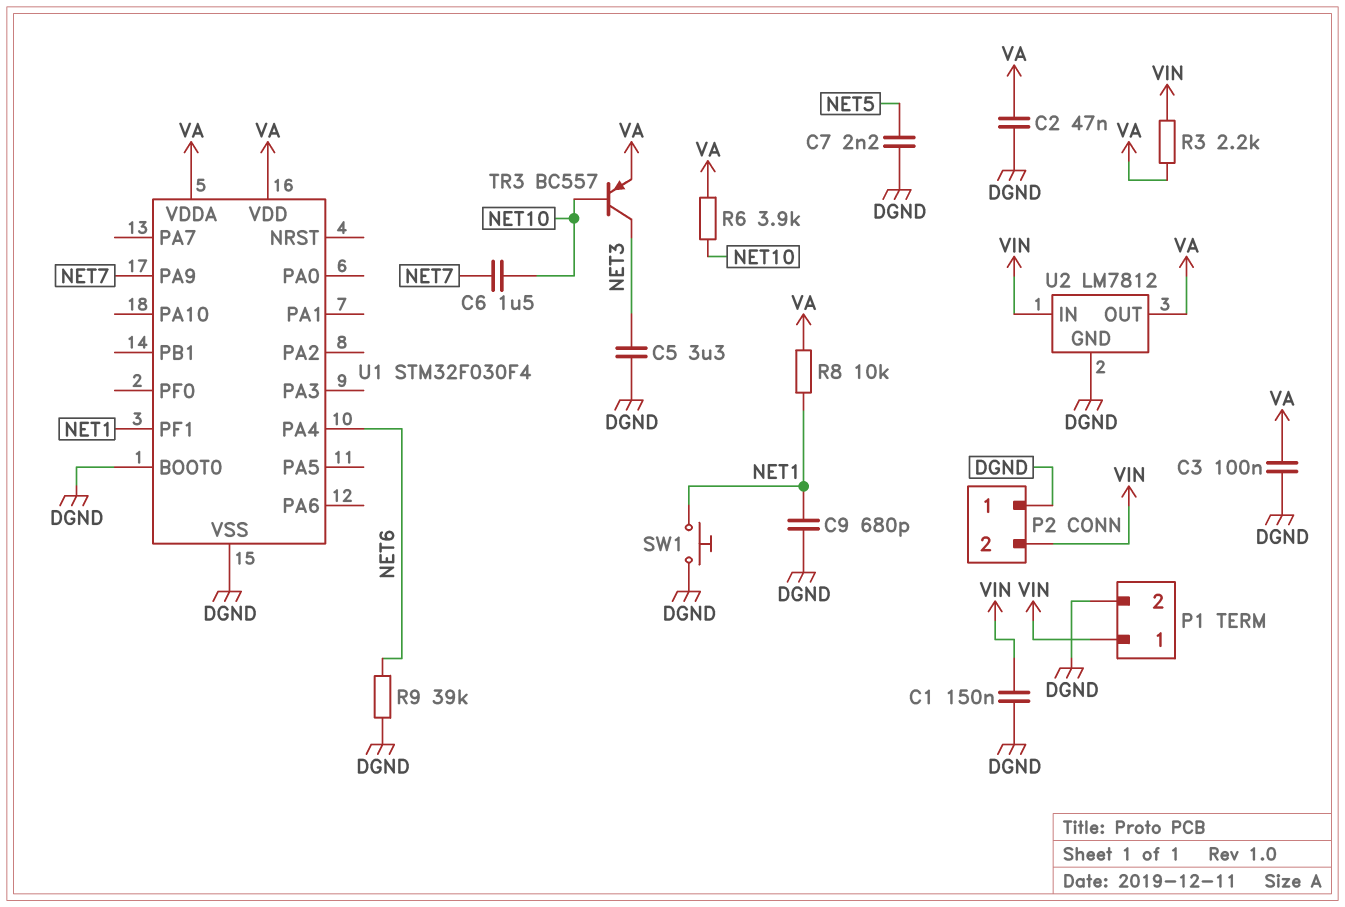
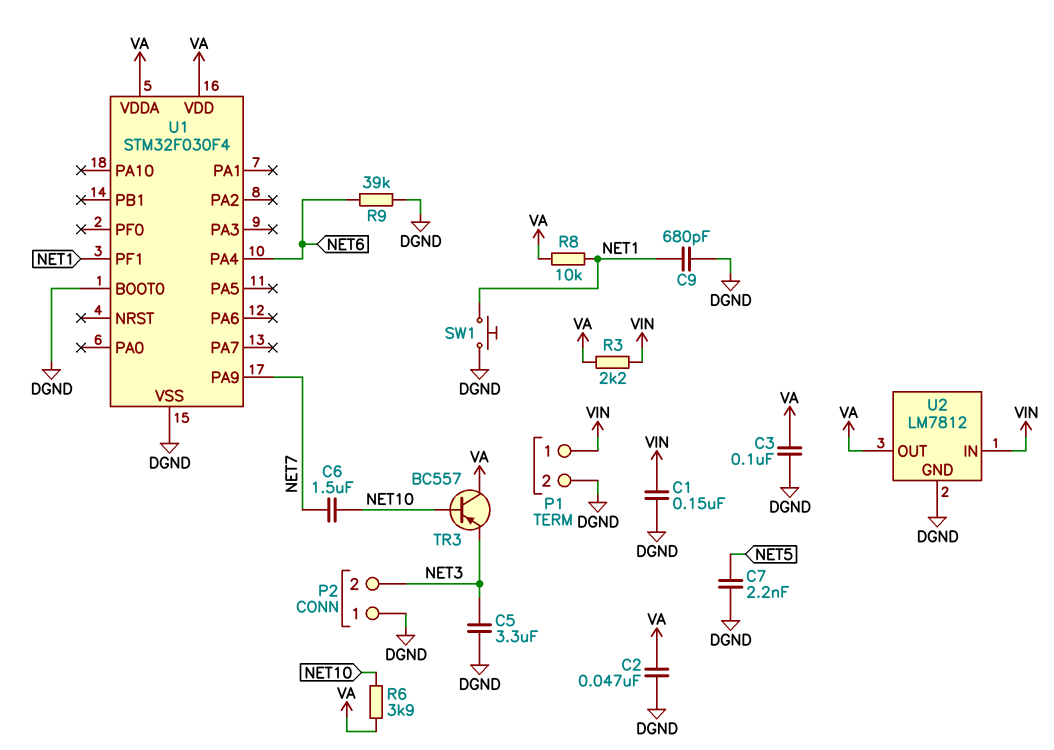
P2 pin 2: VIN -> NET3
TR3: PNP BC557 (B NET10, C NET3, E VA) -> PNP BC557 (B NET10, C VA, E NET3)

